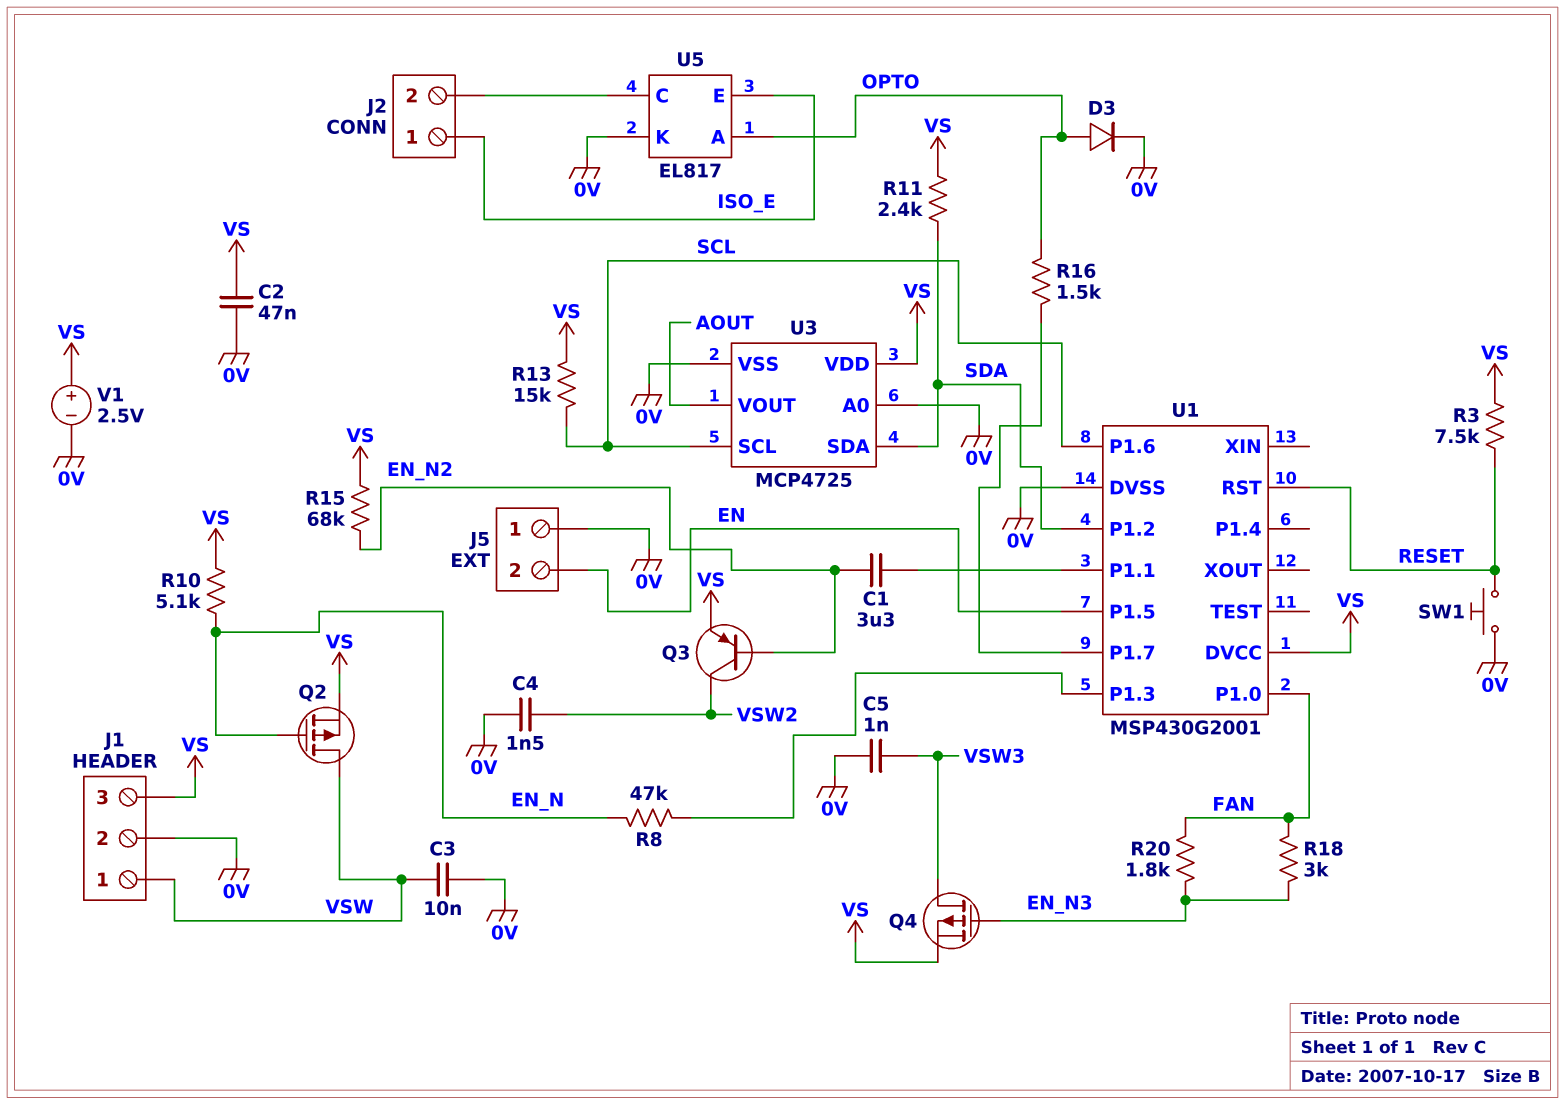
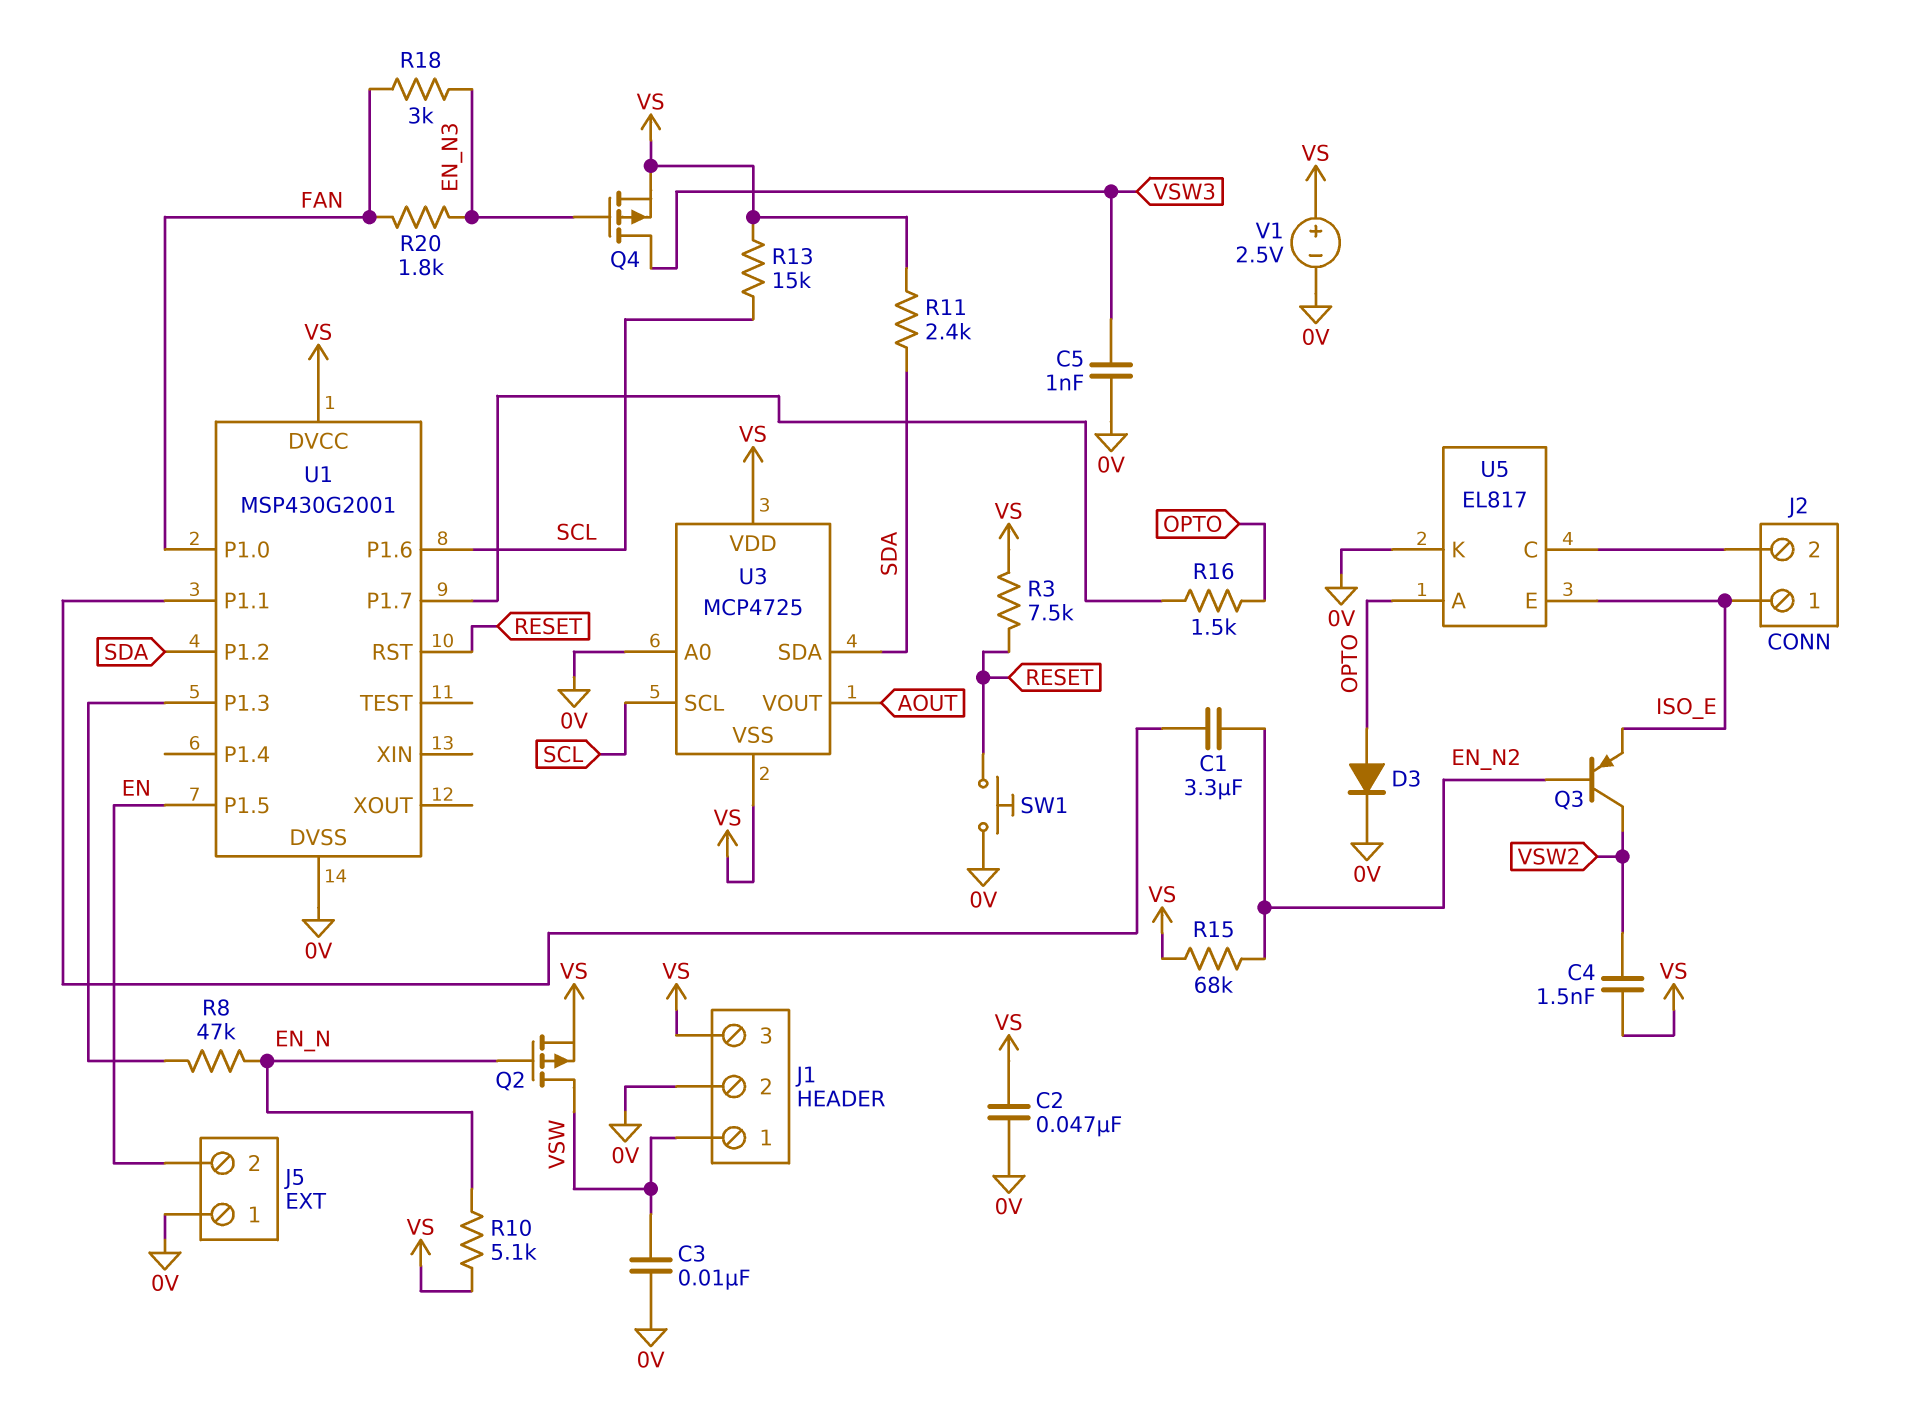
C4: 1.5nF (0V, VSW2) -> 1.5nF (VS, VSW2)
Q3: PNP (B EN_N2, C VSW2, E VS) -> PNP (B EN_N2, C VSW2, E ISO_E)
U3 pin VSS: 0V -> VS

